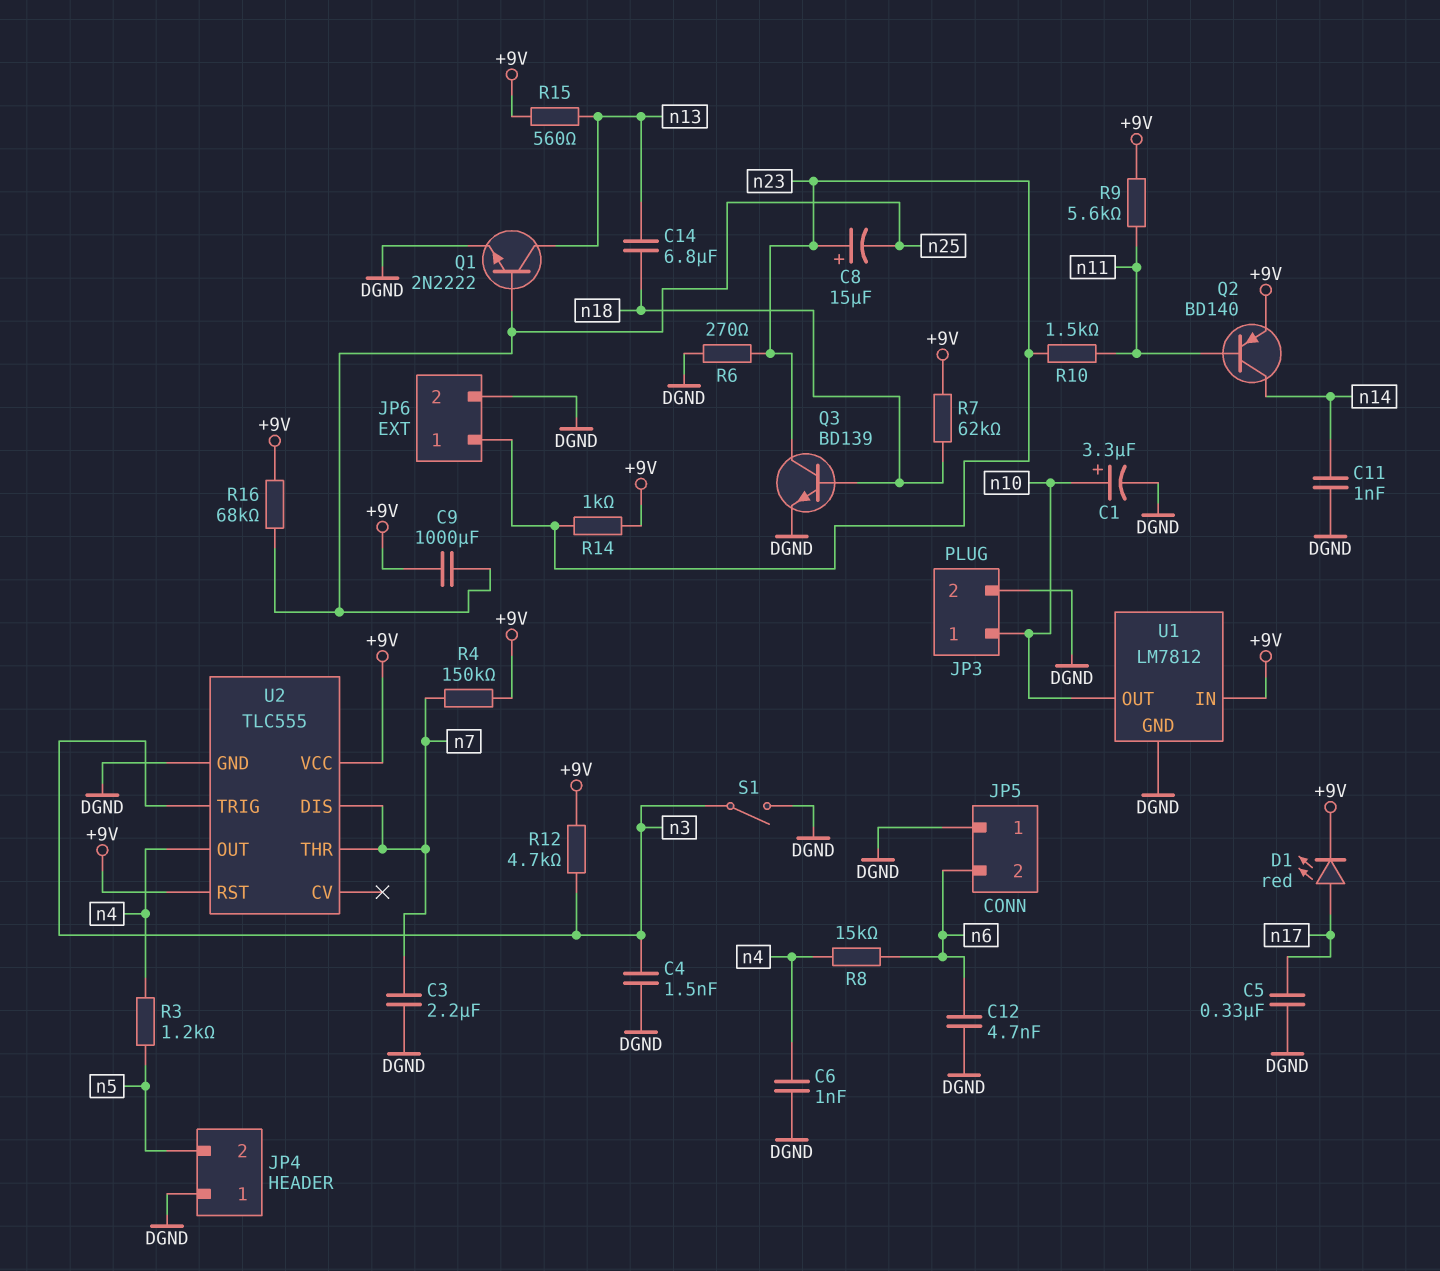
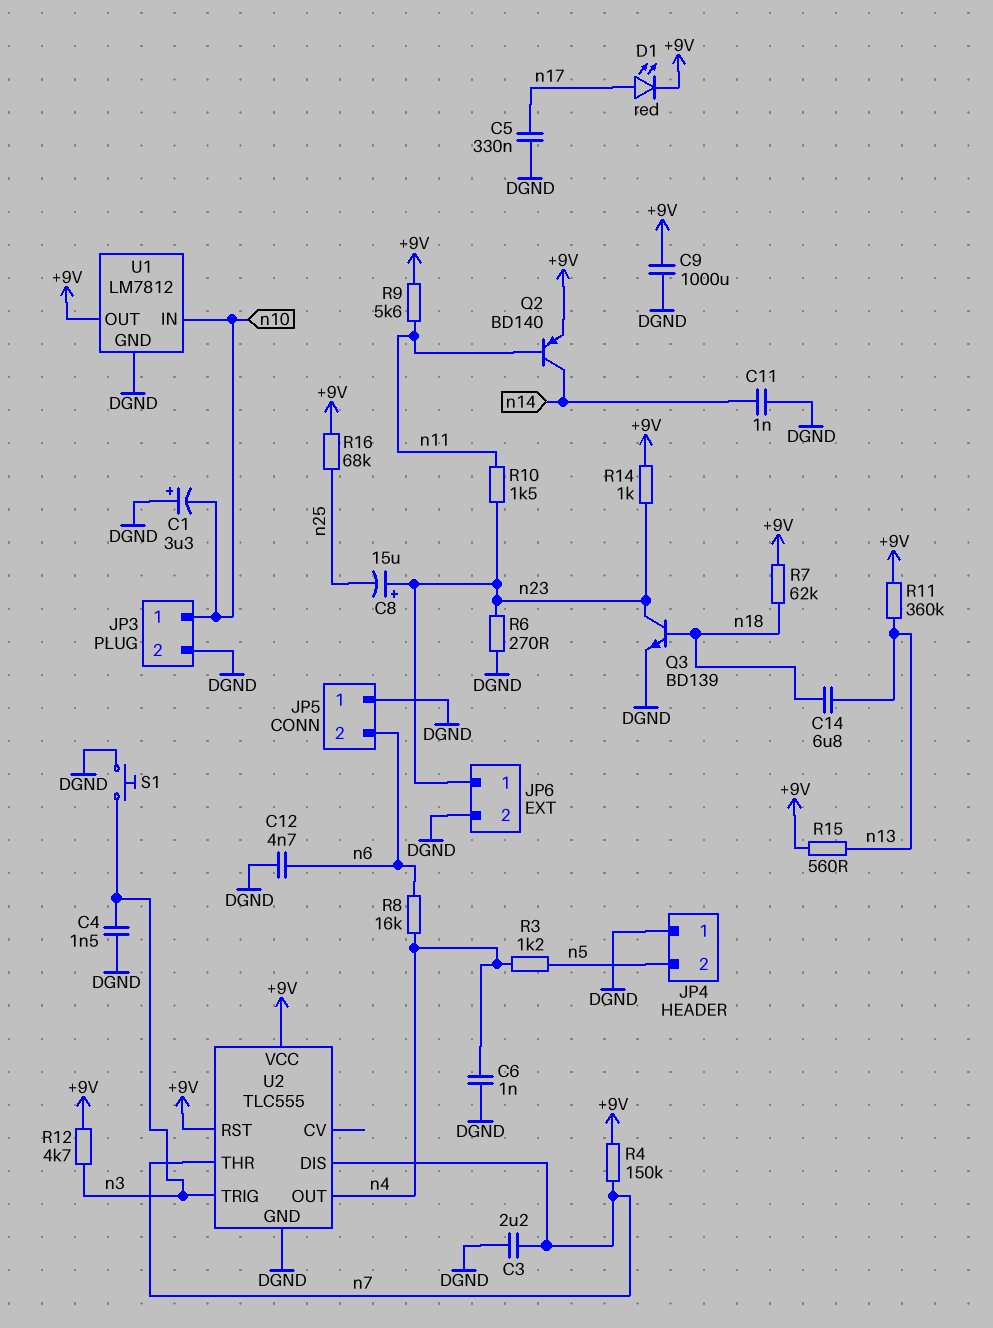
C1: 3.3uF (plus n10, minus DGND) -> 3.3uF (plus DGND, minus n10)
C9: 1000uF (+9V, n25) -> 1000uF (+9V, DGND)
Q1: NPN 2N2222 (B n25, C n13, E DGND) -> none
R8: 15k (n4, n6) -> 16k (n4, n6)
R11: none -> 360k (+9V, n13)
S1: switch (DGND, n3) -> button (DGND, n3)
U1 pin IN: +9V -> n10
U1 pin OUT: n10 -> +9V

